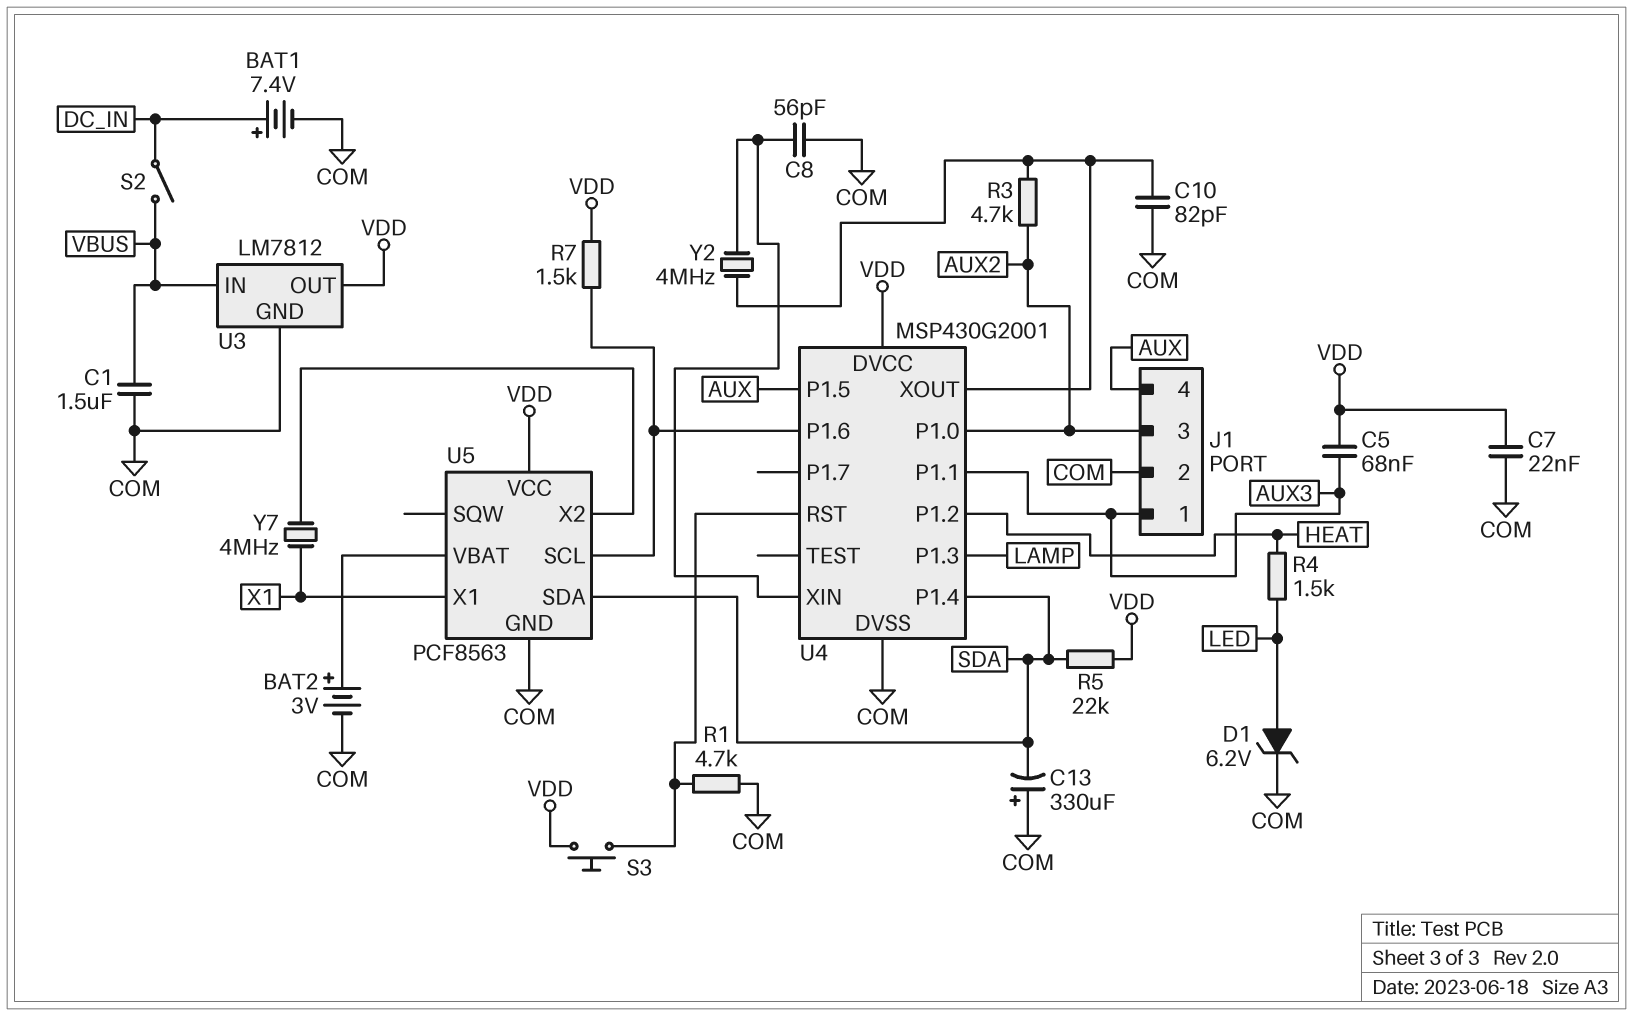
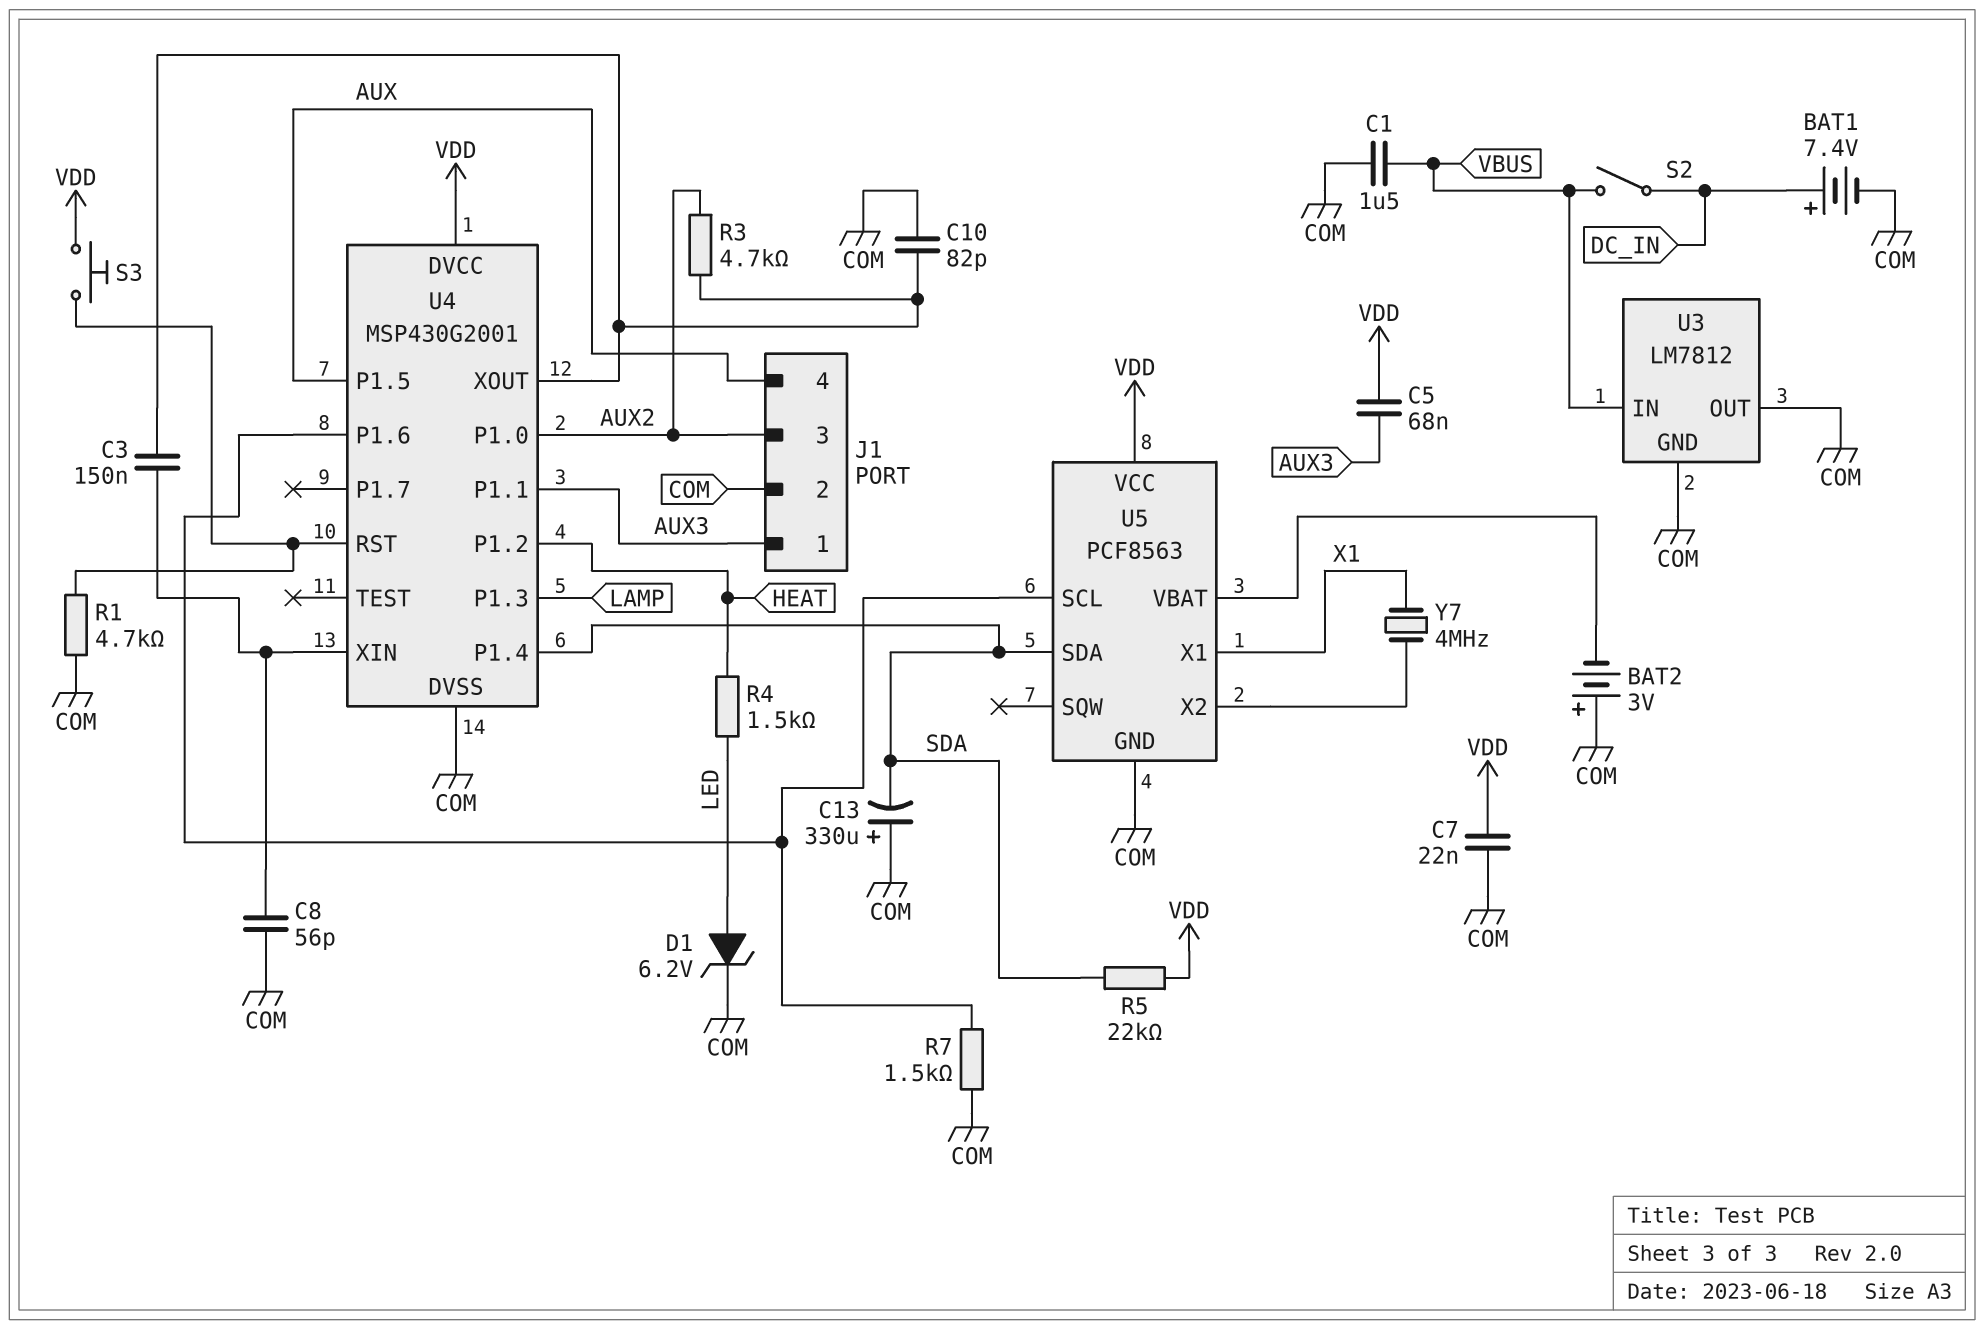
BAT2: 3V (plus U5/VBAT, minus COM) -> 3V (plus COM, minus U5/VBAT)
C3: none -> 150nF (U4/XIN, U4/XOUT)
R7: 1.5k (U4/P1.6, VDD) -> 1.5k (COM, U4/P1.6)
U3 pin OUT: VDD -> COM
Y2: 4MHz (U4/XIN, U4/XOUT) -> none

